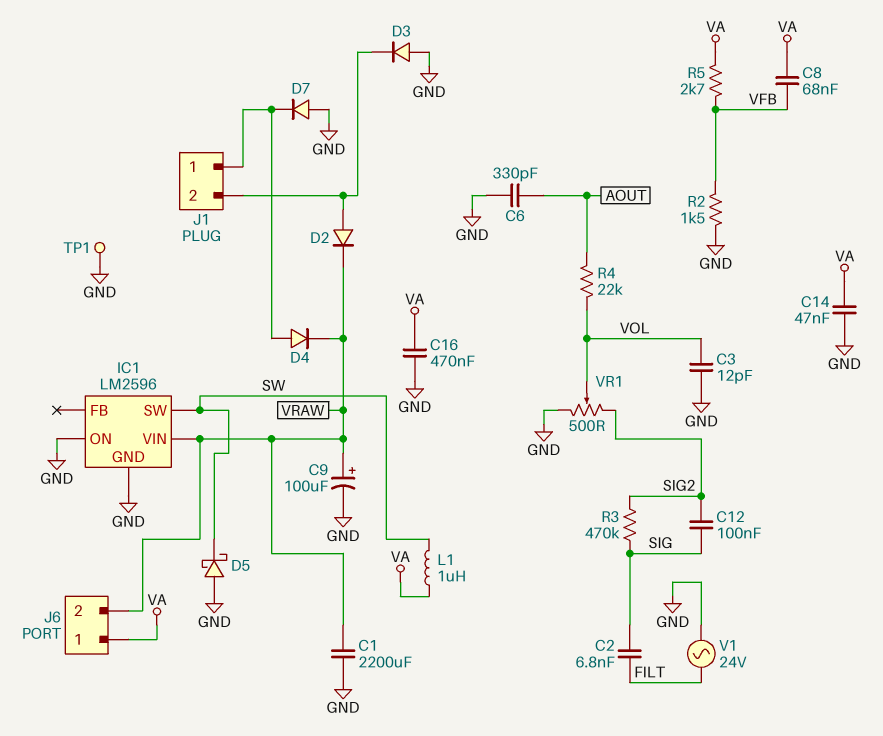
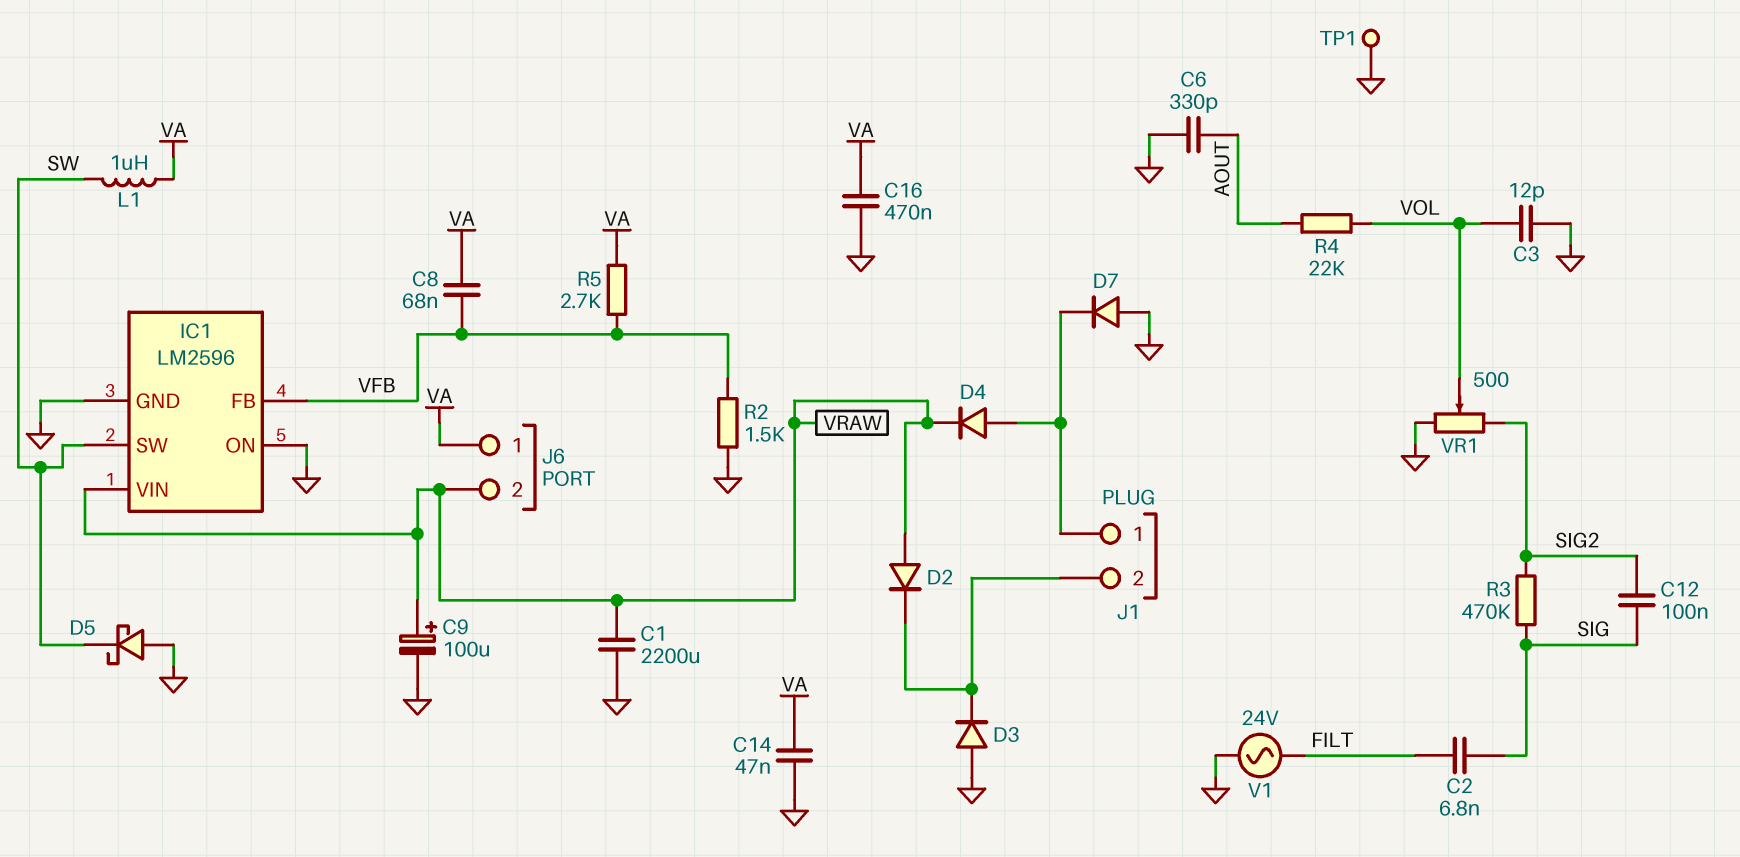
D2: diode (A J1/2, K VRAW) -> diode (A VRAW, K J1/2)
IC1 pin FB: none -> VFB

